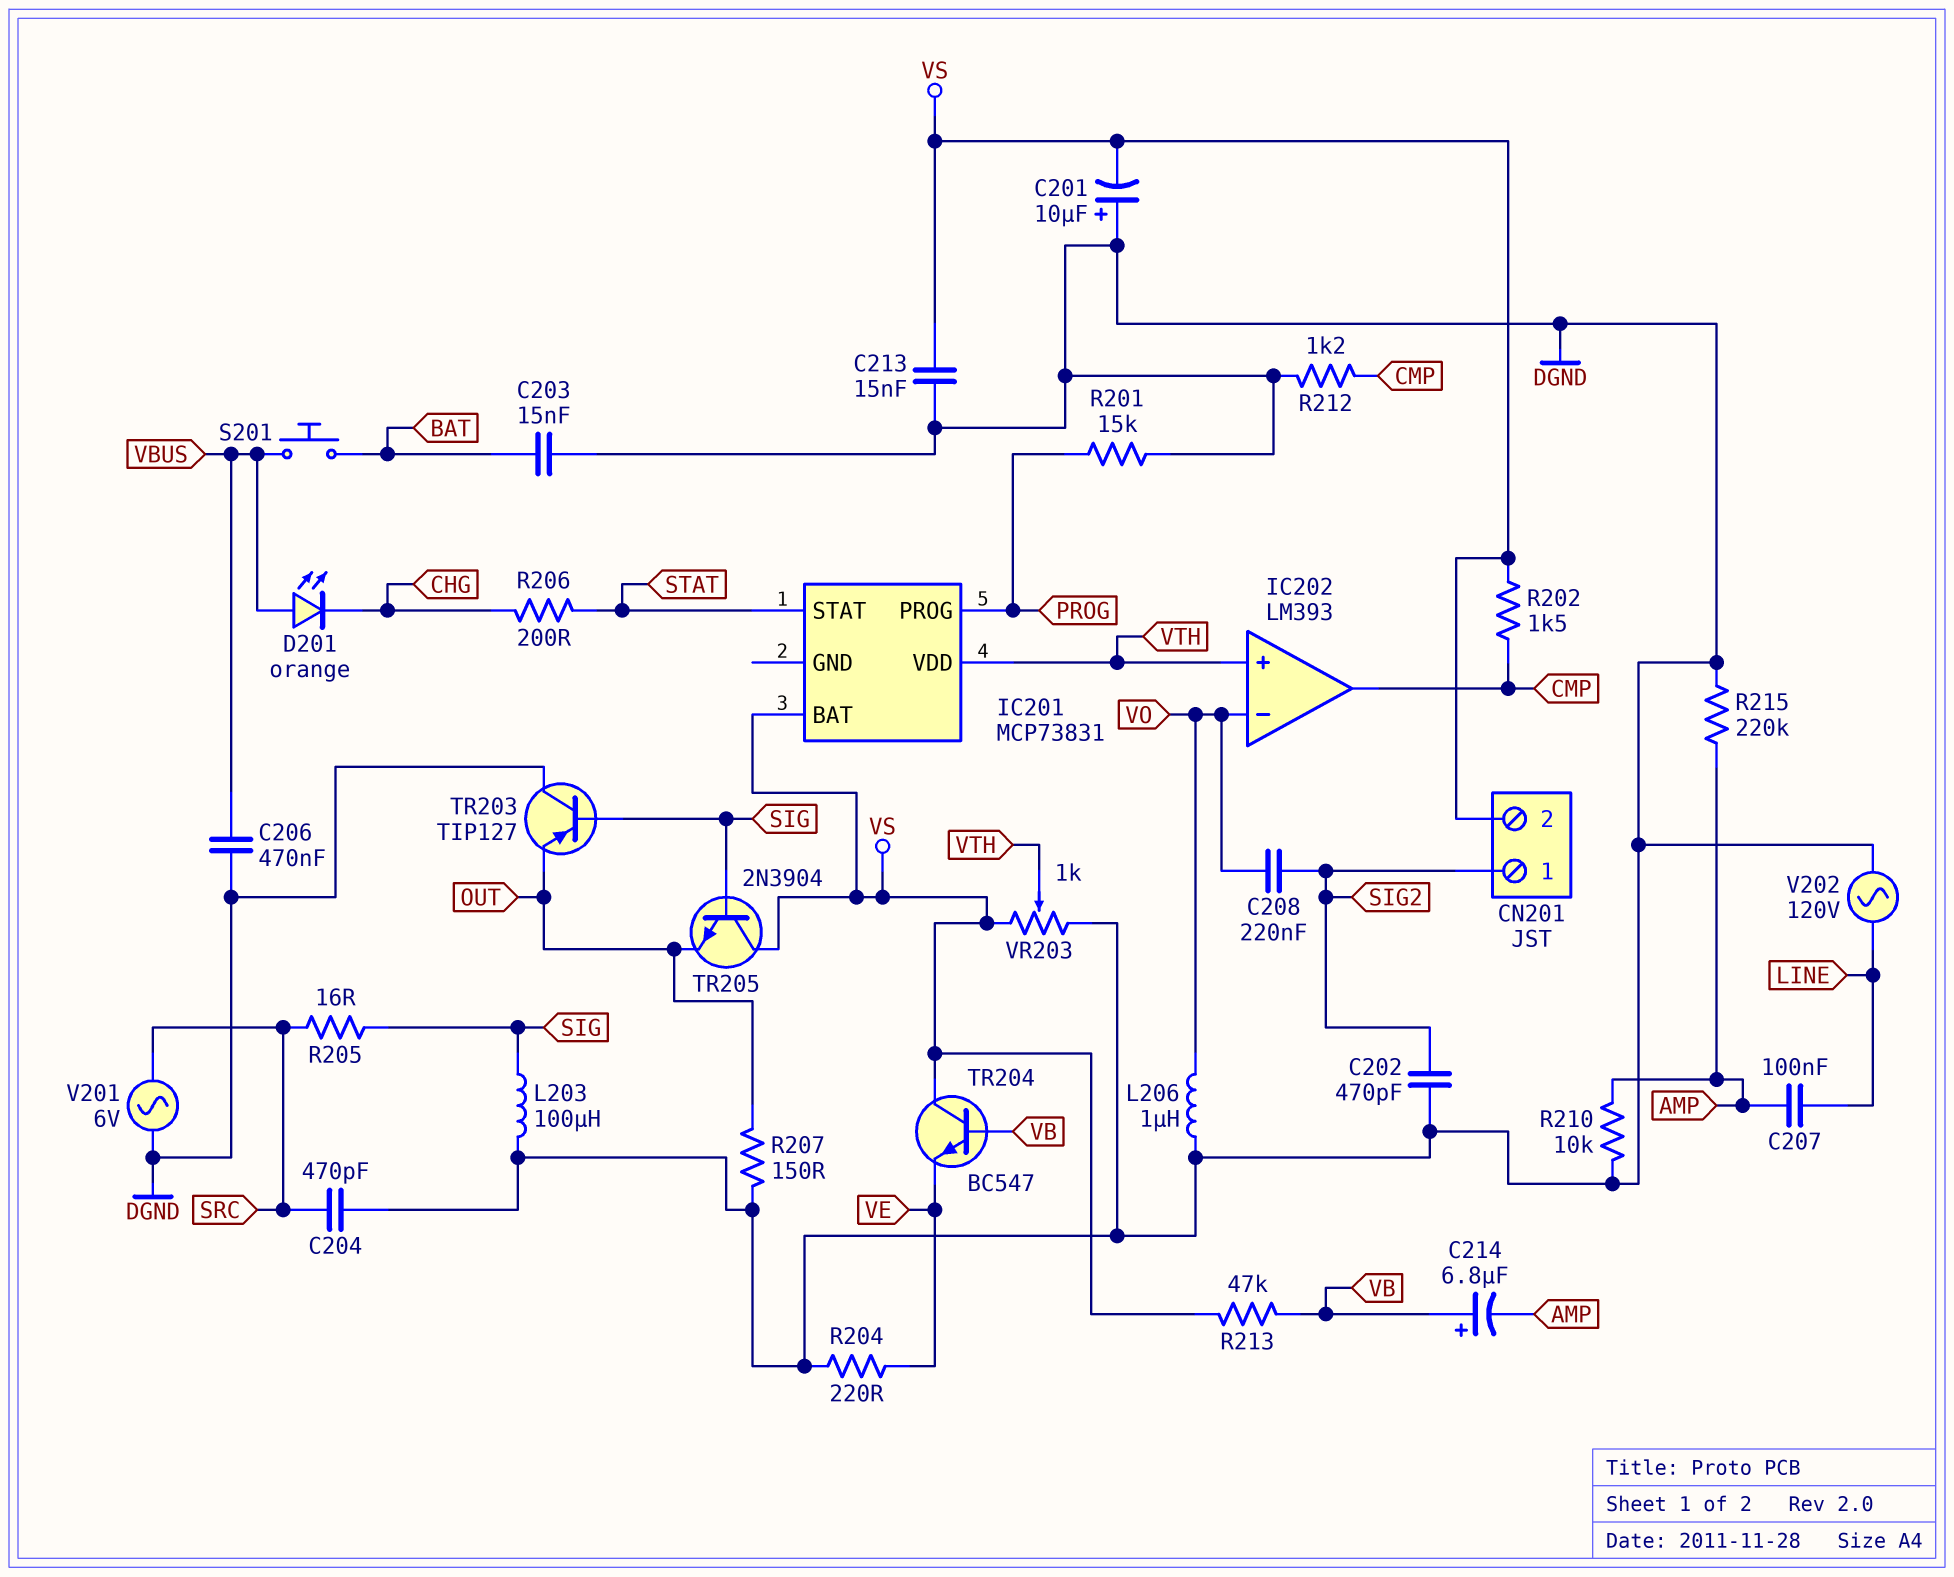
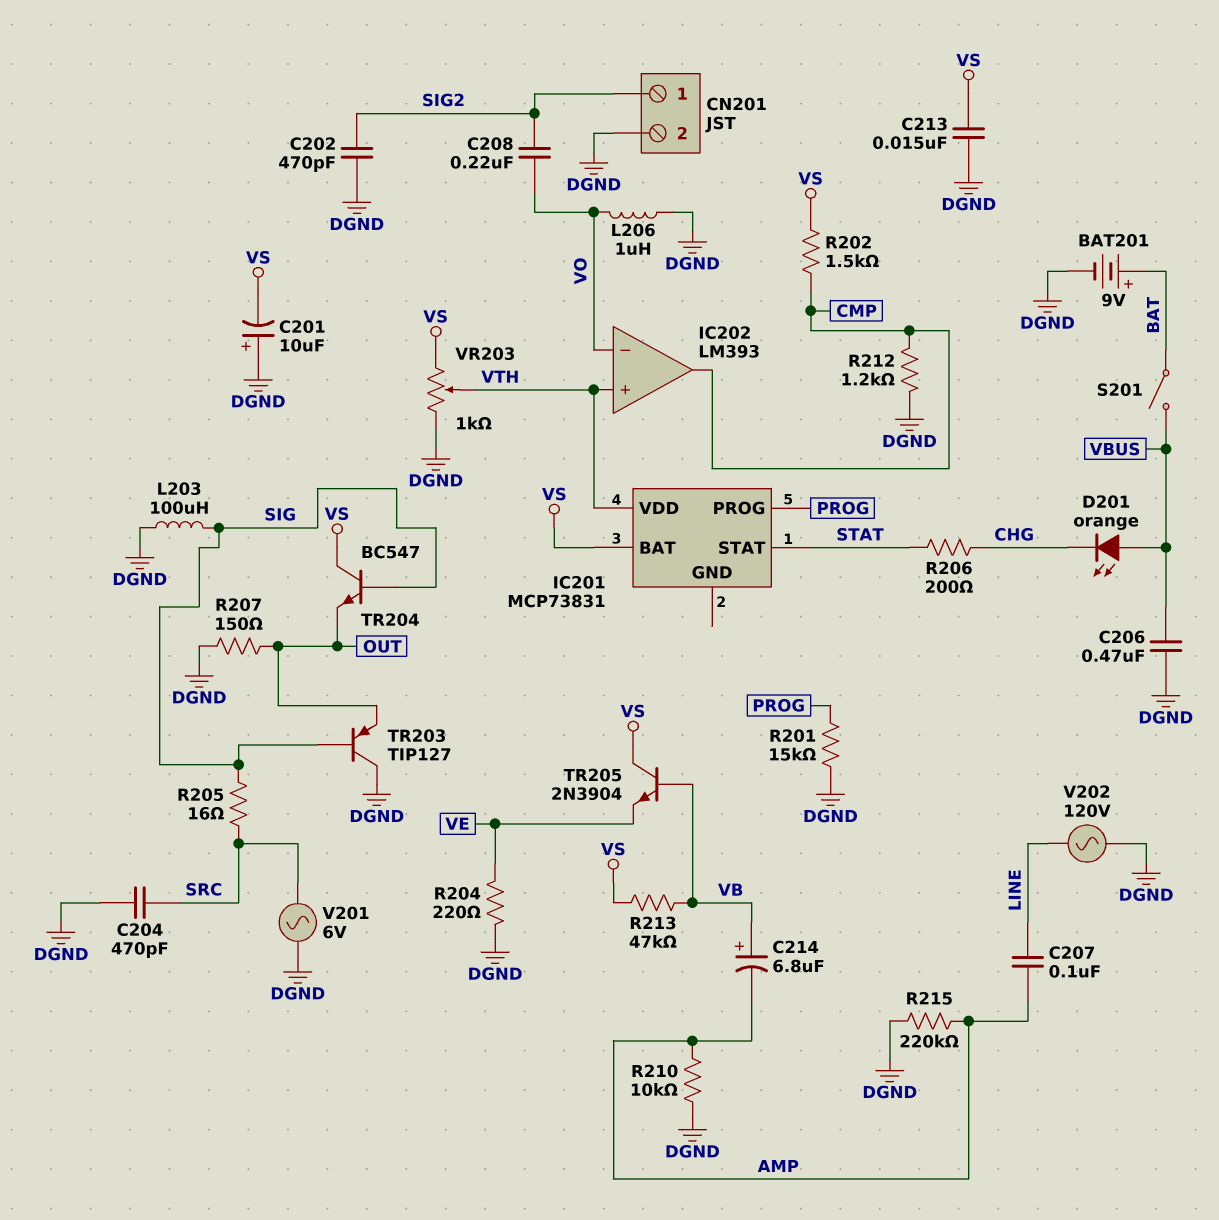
BAT201: none -> 9V (plus BAT, minus DGND)
C203: 15nF (BAT, DGND) -> none
CN201 pin 2: VS -> DGND
S201: button (BAT, VBUS) -> switch (BAT, VBUS)
TR204: NPN BC547 (B VB, C VS, E VE) -> NPN BC547 (B SIG, C VS, E OUT)
TR205: NPN 2N3904 (B SIG, C VS, E OUT) -> NPN 2N3904 (B VB, C VS, E VE)

